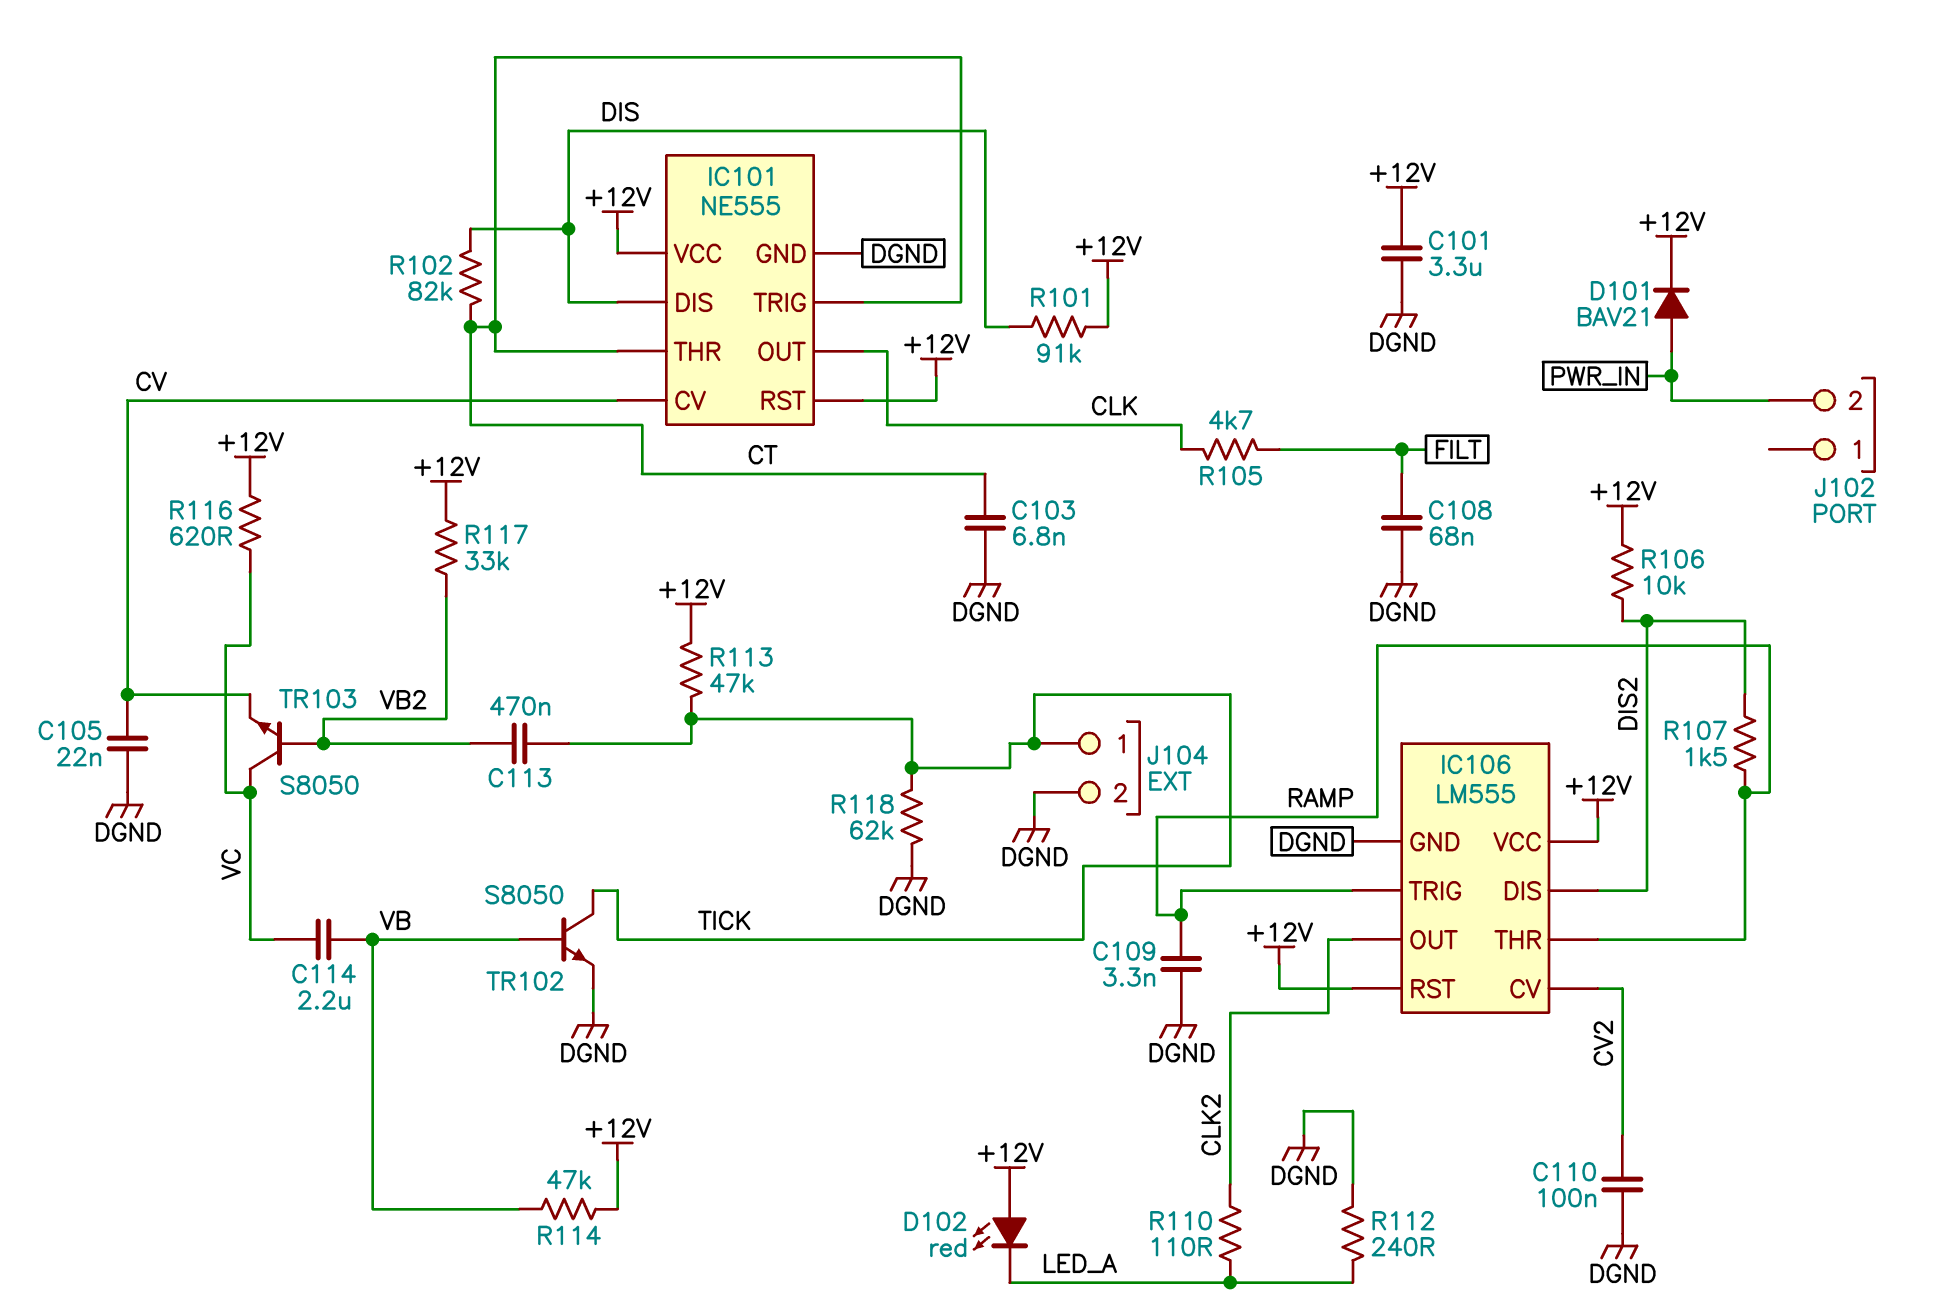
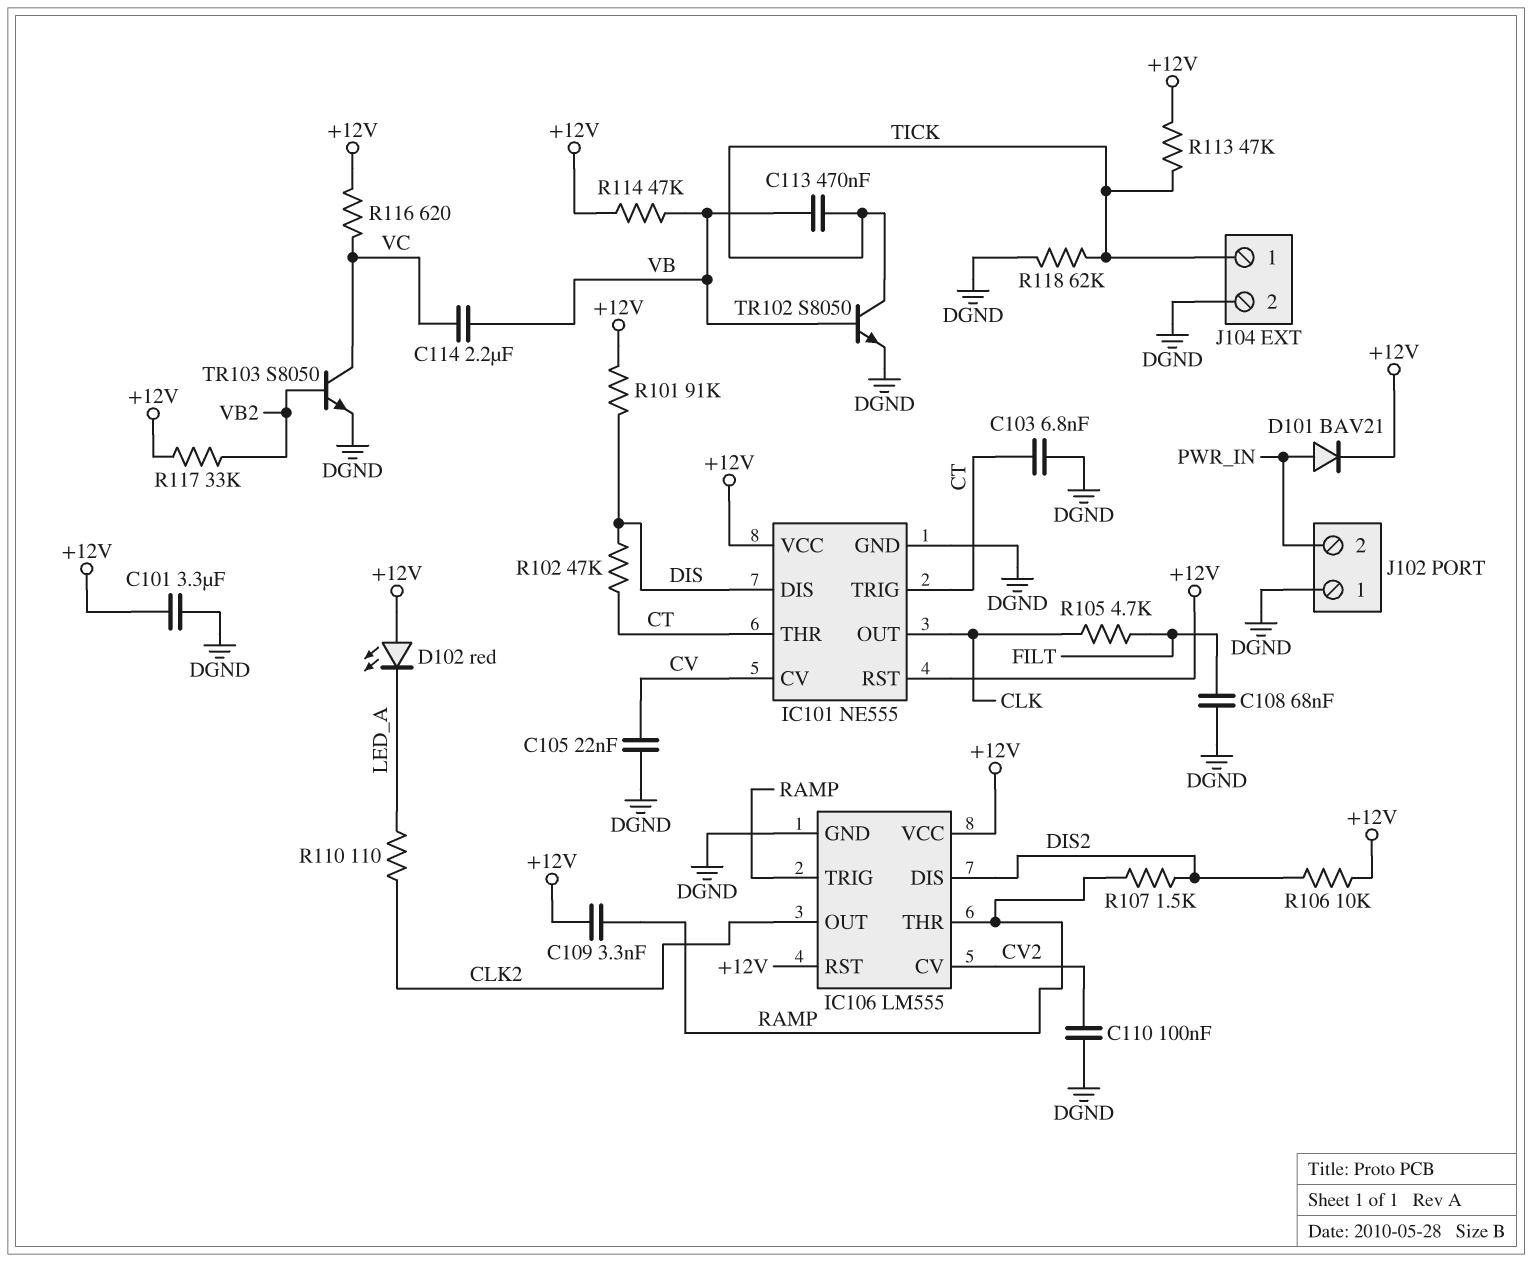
C109: 3.3nF (DGND, RAMP) -> 3.3nF (+12V, RAMP)
C113: 470nF (TICK, VB2) -> 470nF (TICK, VB)
J102 pin 1: none -> DGND
R102: 82k (CT, DIS) -> 47k (CT, DIS)
R112: 240 (DGND, LED_A) -> none
TR103: NPN S8050 (B VB2, C VC, E CV) -> NPN S8050 (B VB2, C VC, E DGND)

